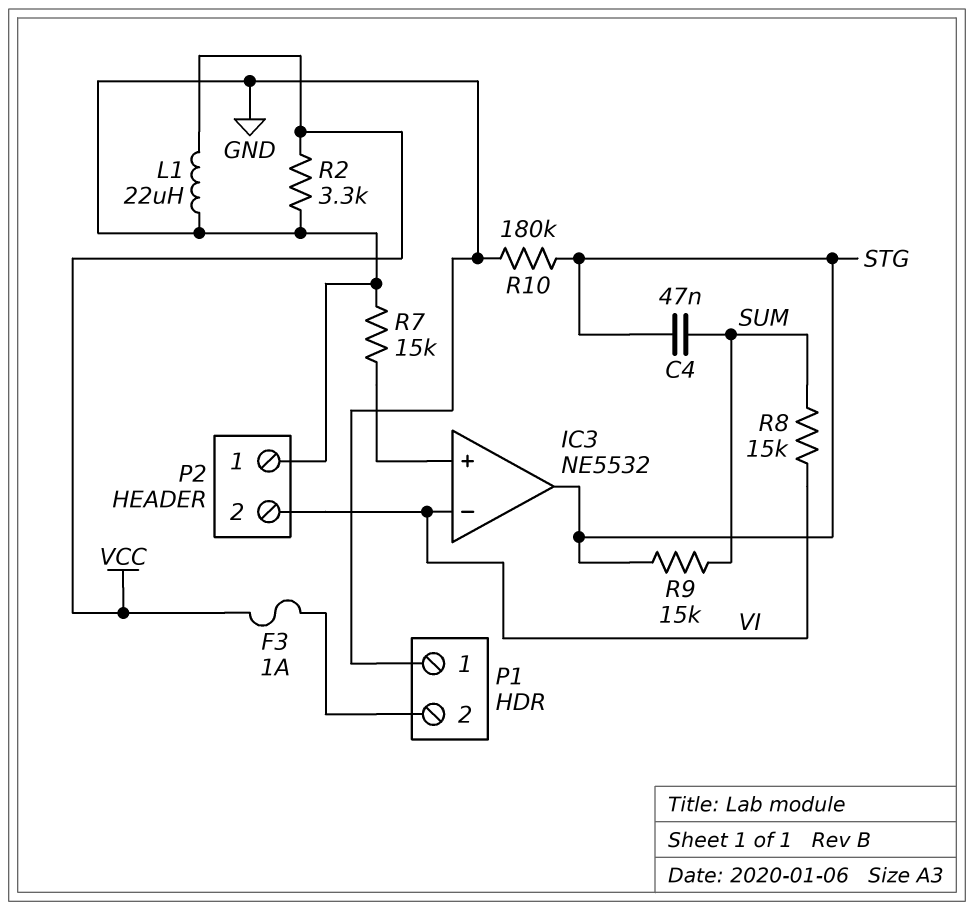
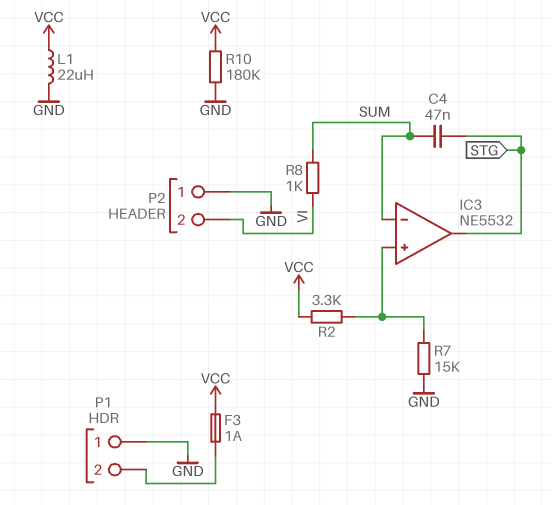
IC3 pin in-: VI -> SUM
R2: 3.3k (GND, VCC) -> 3.3k (IC3/in+, VCC)
R8: 15k (SUM, VI) -> 1k (SUM, VI)
R9: 15k (STG, SUM) -> none
R10: 180k (GND, STG) -> 180k (GND, VCC)

